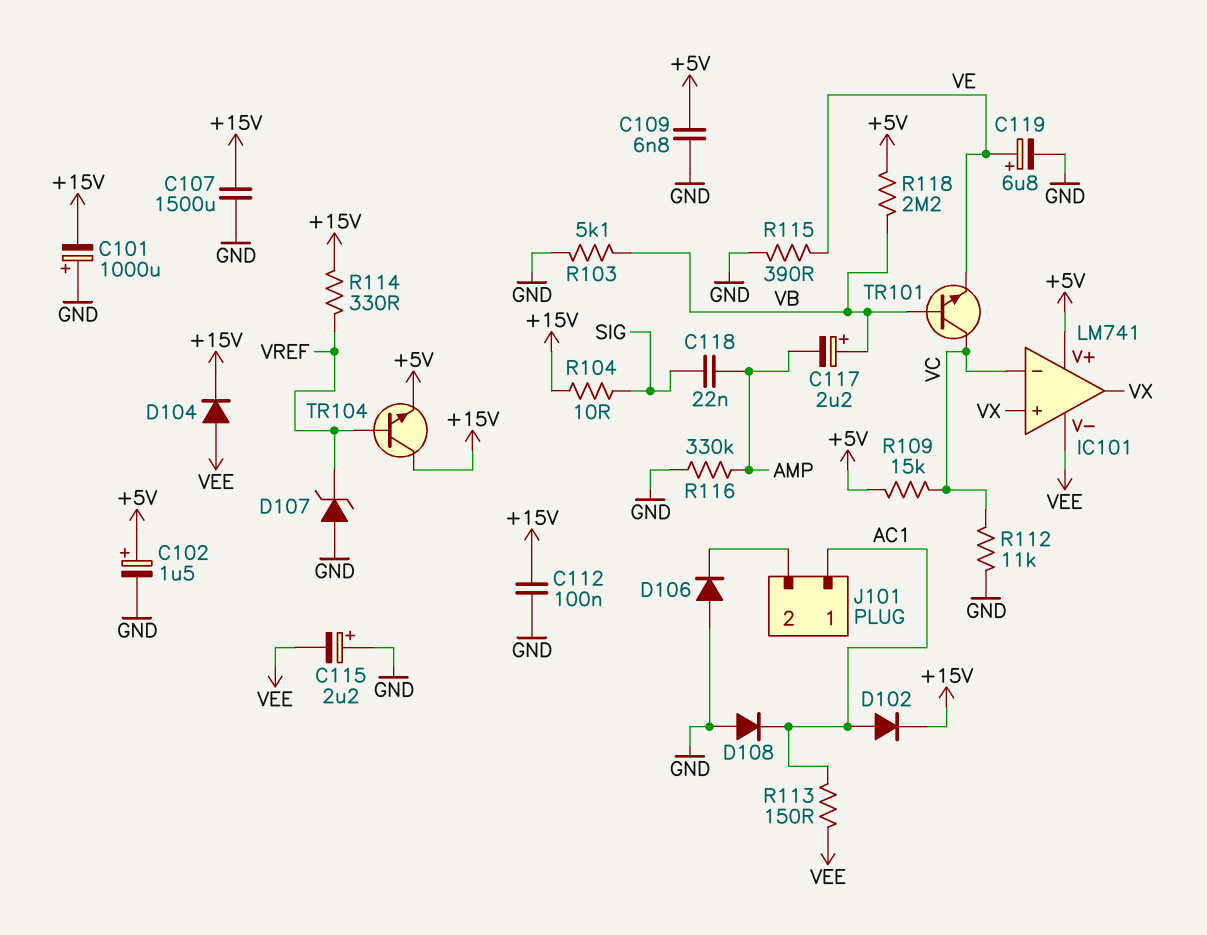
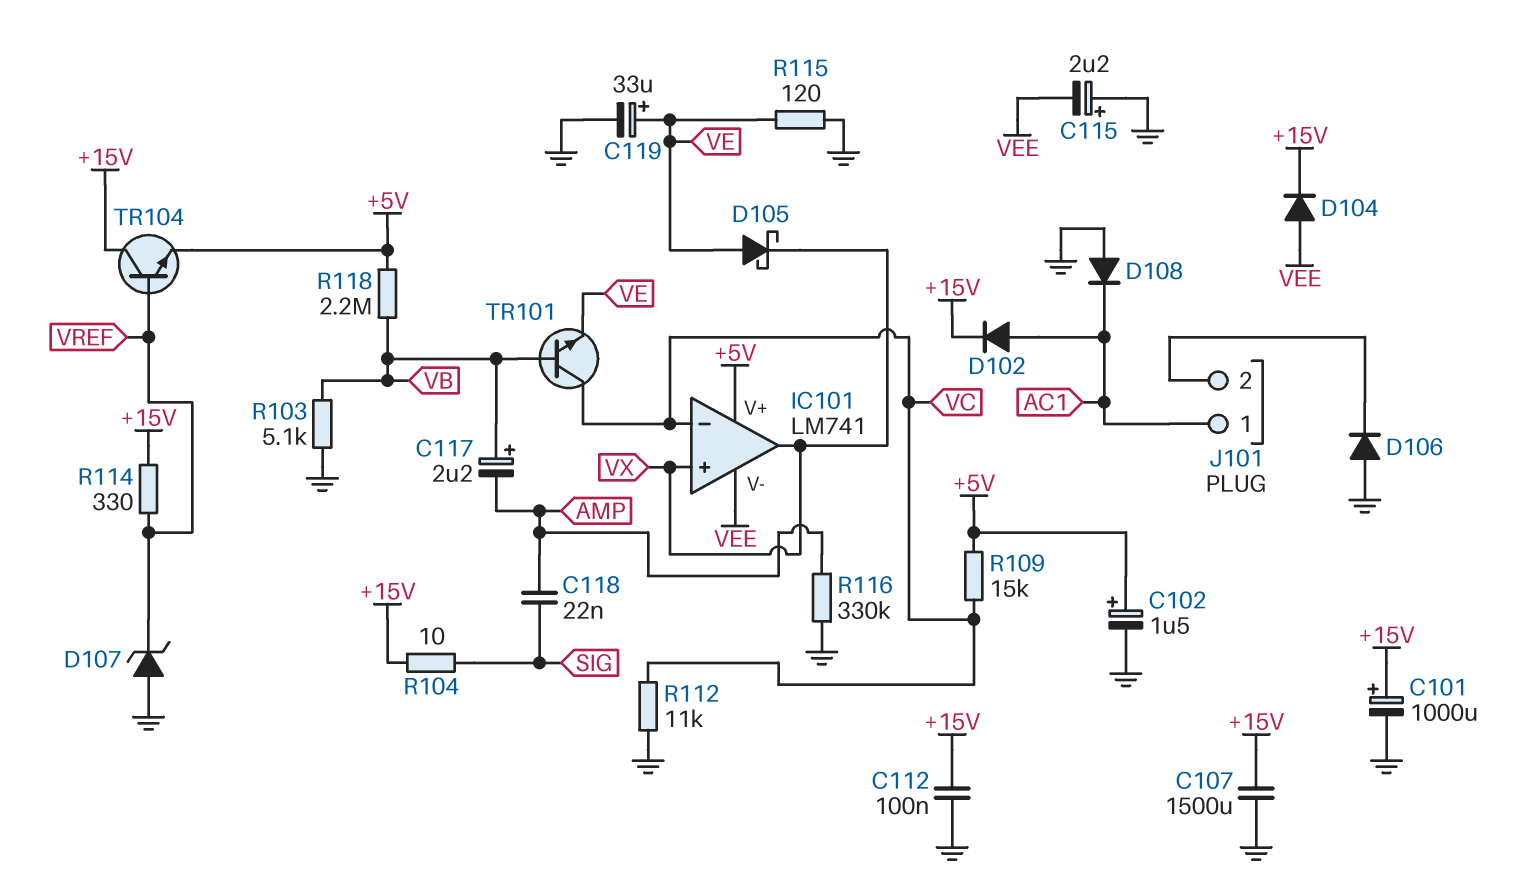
C101: 1000uF (plus GND, minus +15V) -> 1000uF (plus +15V, minus GND)
C109: 6.8nF (+5V, GND) -> none
C119: 6.8uF (plus VE, minus GND) -> 33uF (plus VE, minus GND)
D105: none -> schottky (A VE, K VX)
R113: 150 (AC1, VEE) -> none
R115: 390 (GND, VE) -> 120 (GND, VE)

